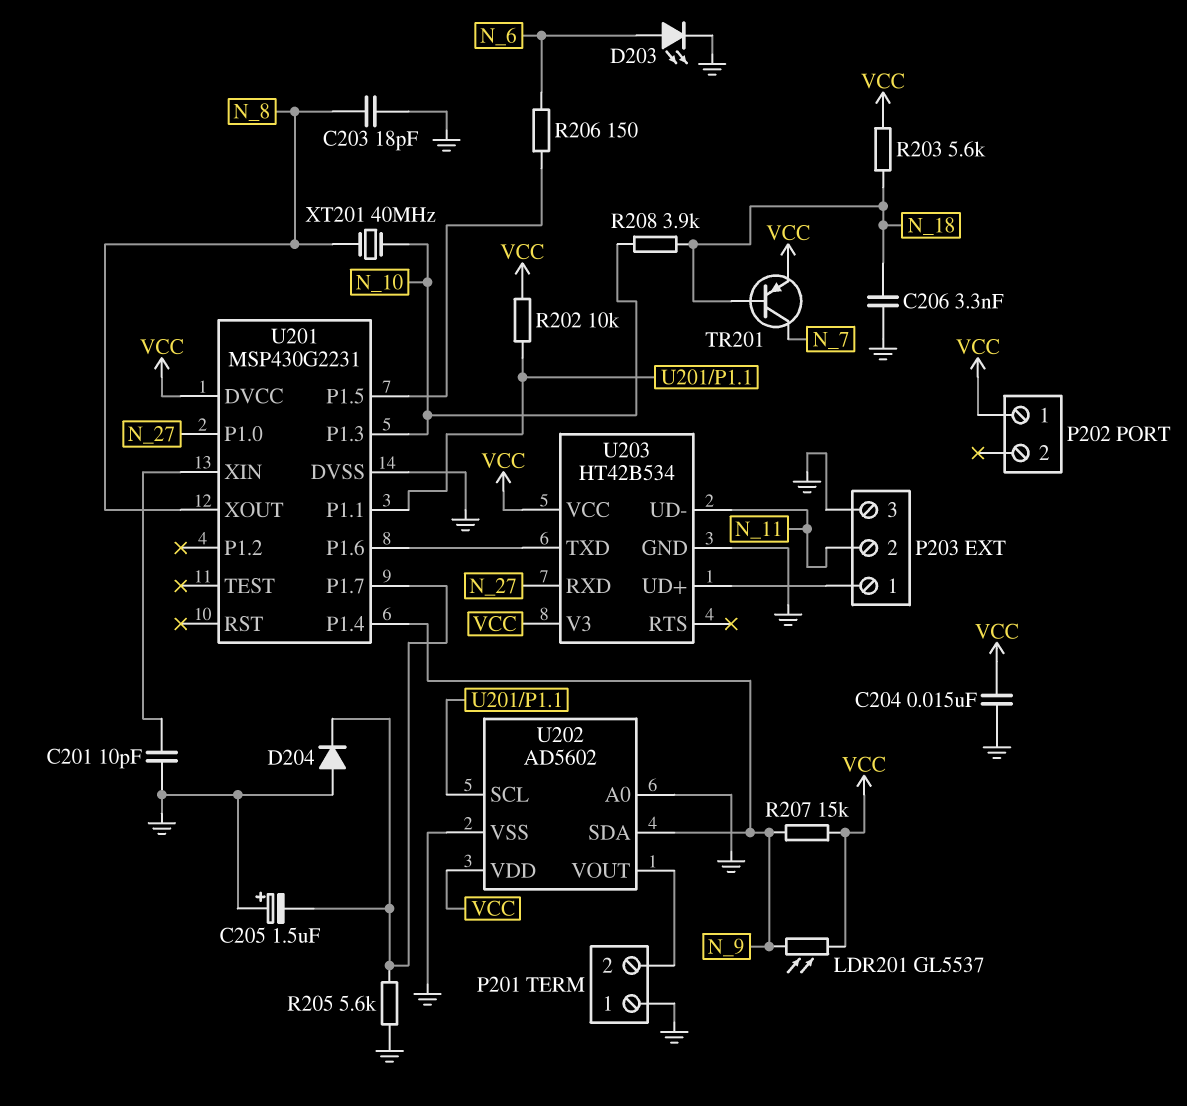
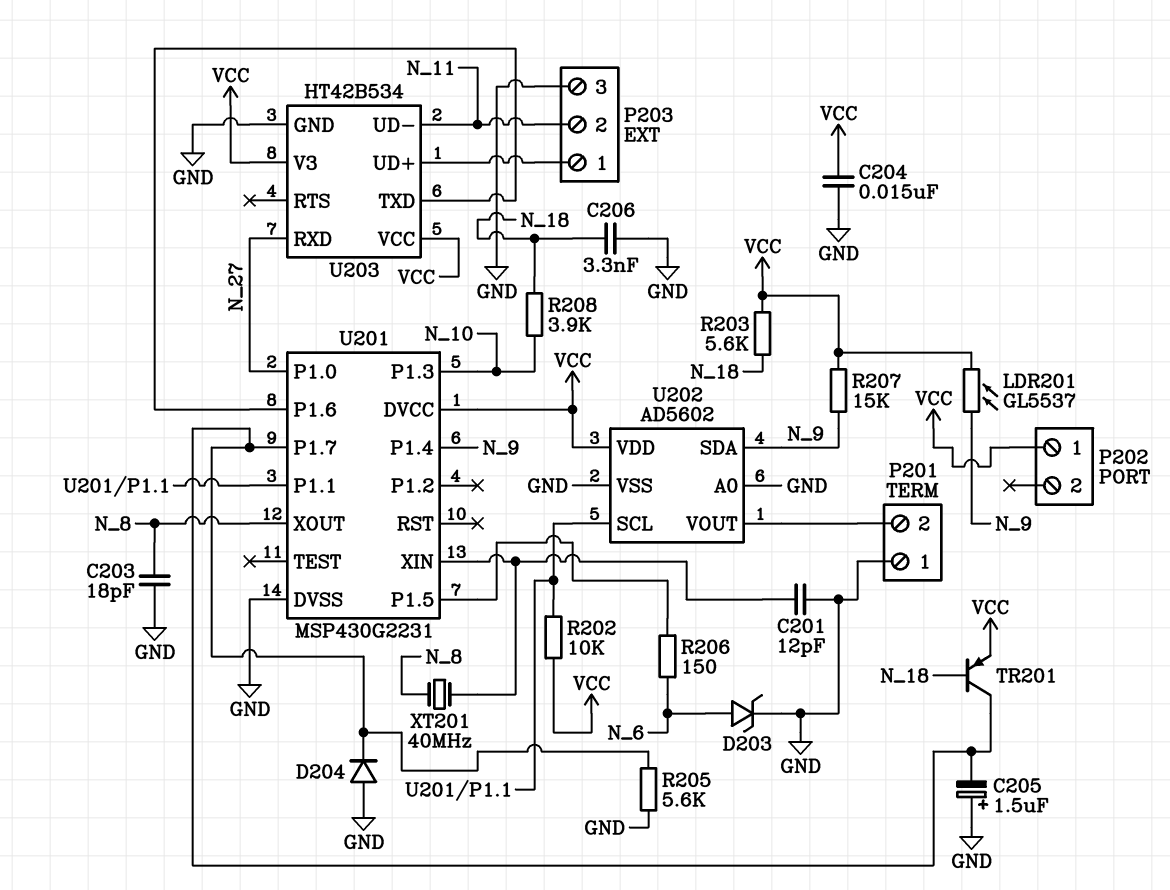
C201: 10pF (GND, U201/XIN) -> 12pF (GND, U201/XIN)
D203: LED (A N_6, K GND) -> zener (A N_6, K GND)
TR201: PNP (B N_18, C N_7, E VCC) -> PNP (B N_18, C U201/P1.7, E VCC)
XT201: 40MHz (N_8, N_10) -> 40MHz (N_8, U201/XIN)

